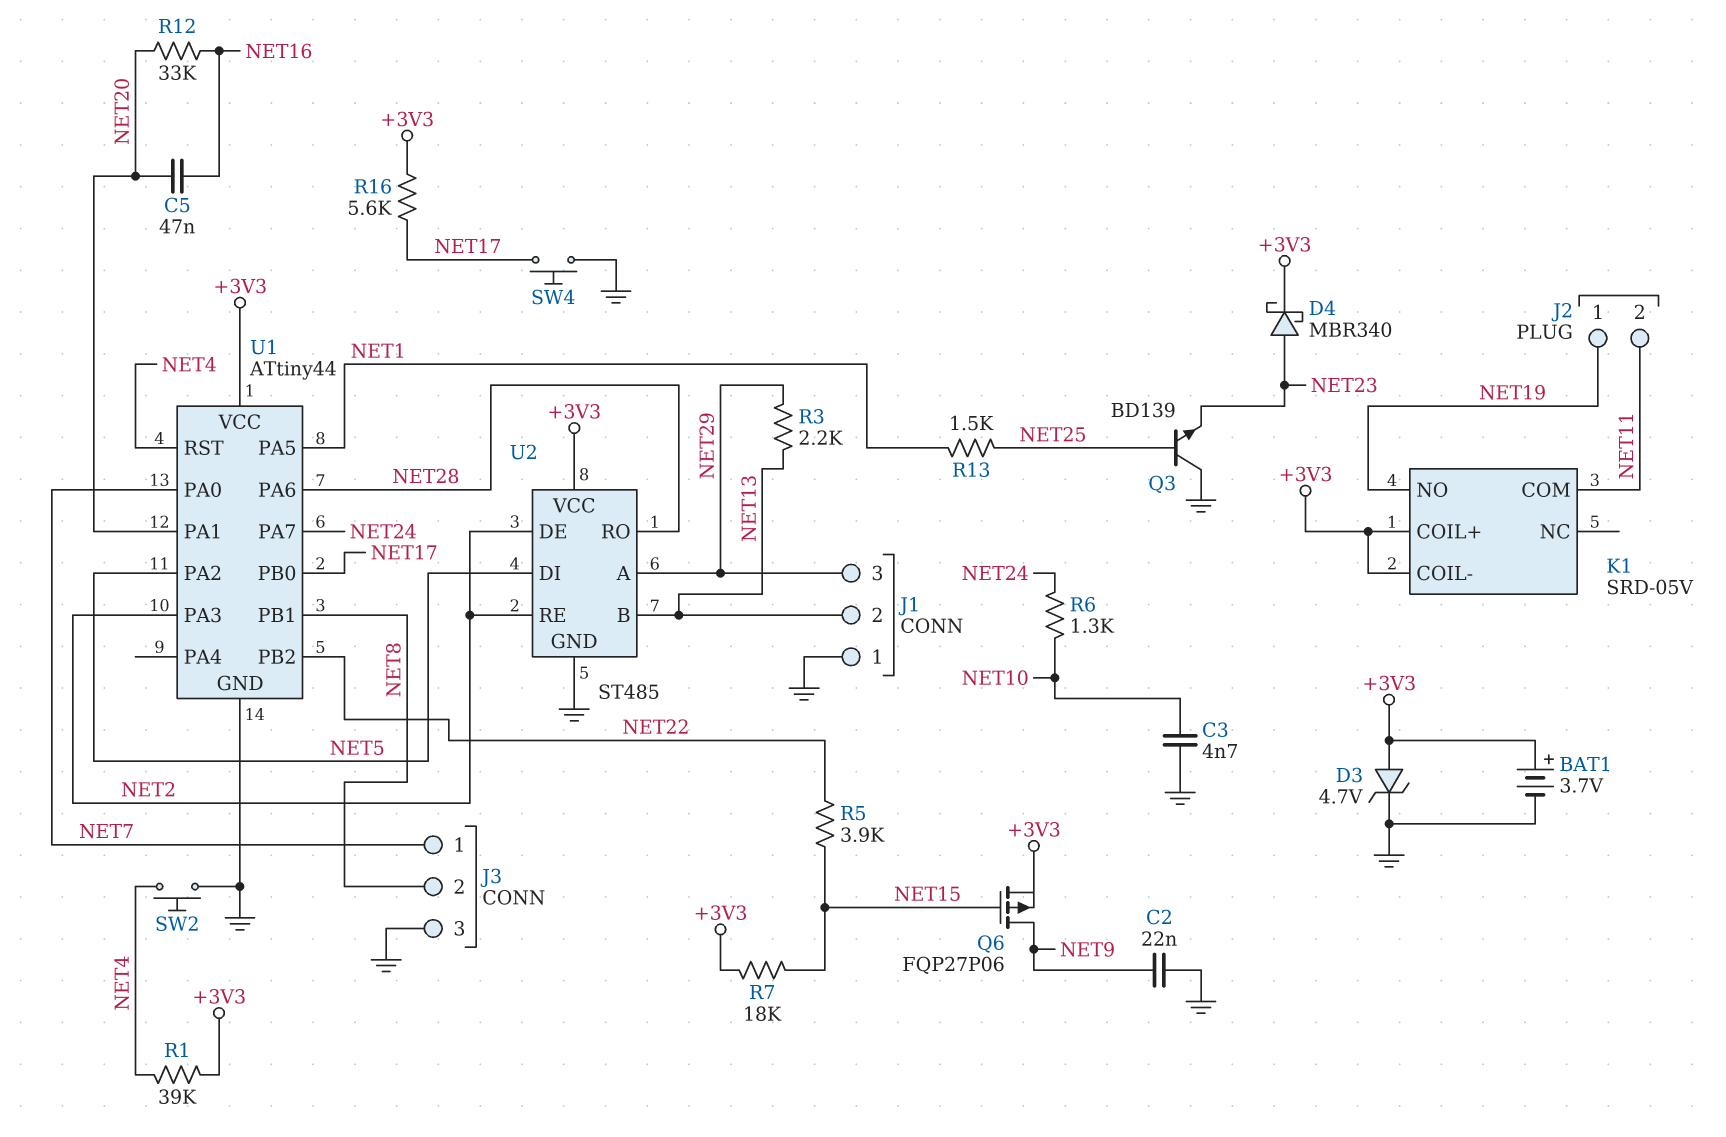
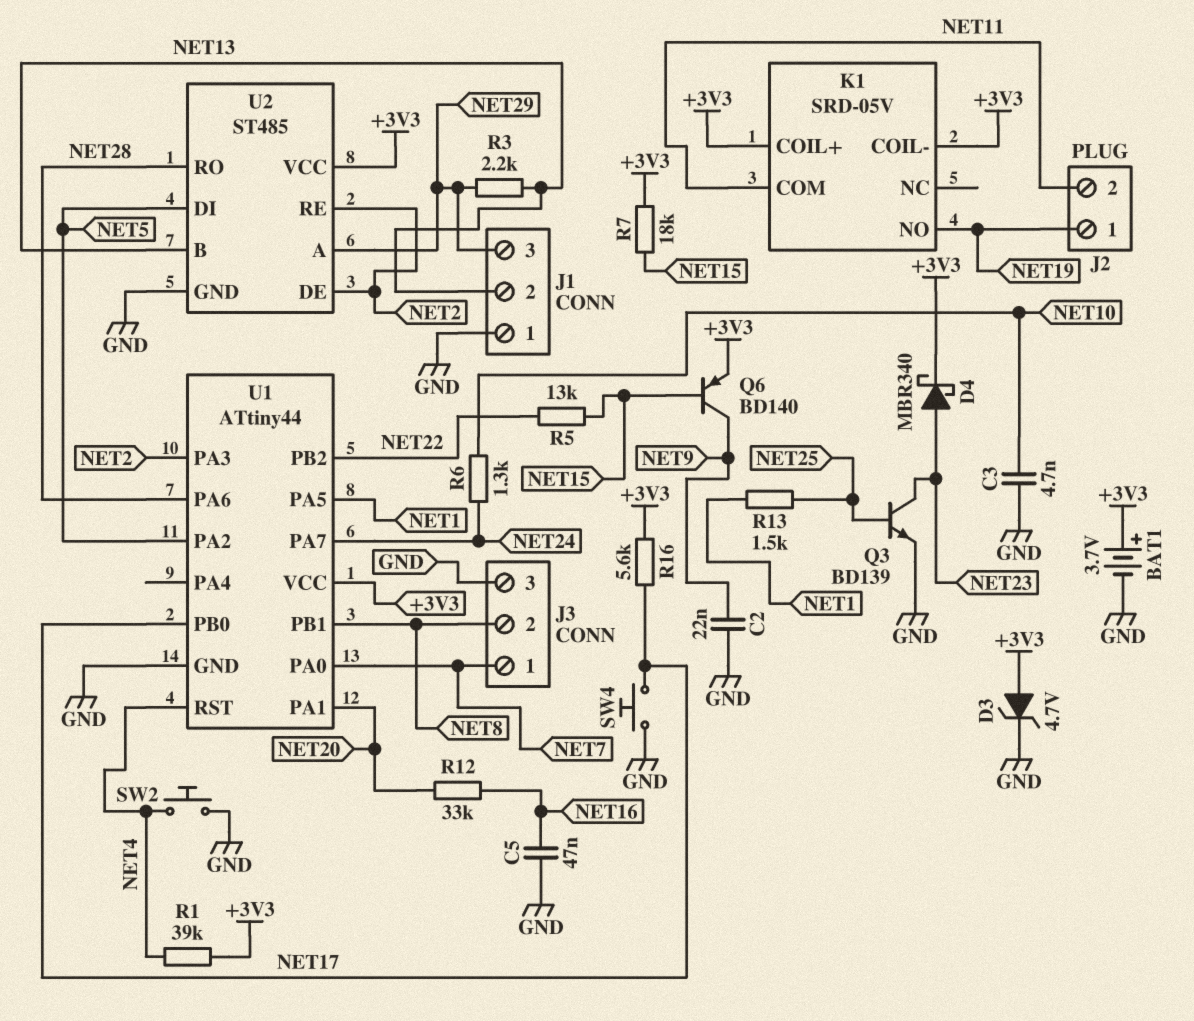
C5: 47nF (NET16, NET20) -> 47nF (GND, NET16)
Q3: NPN BD139 (B NET25, C GND, E NET23) -> NPN BD139 (B NET25, C NET23, E GND)
Q6: PMOS FQP27P06 (G NET15, D NET9, S +3V3) -> PNP BD140 (B NET15, C NET9, E +3V3)
R5: 3.9k (NET15, NET22) -> 13k (NET15, NET22)

